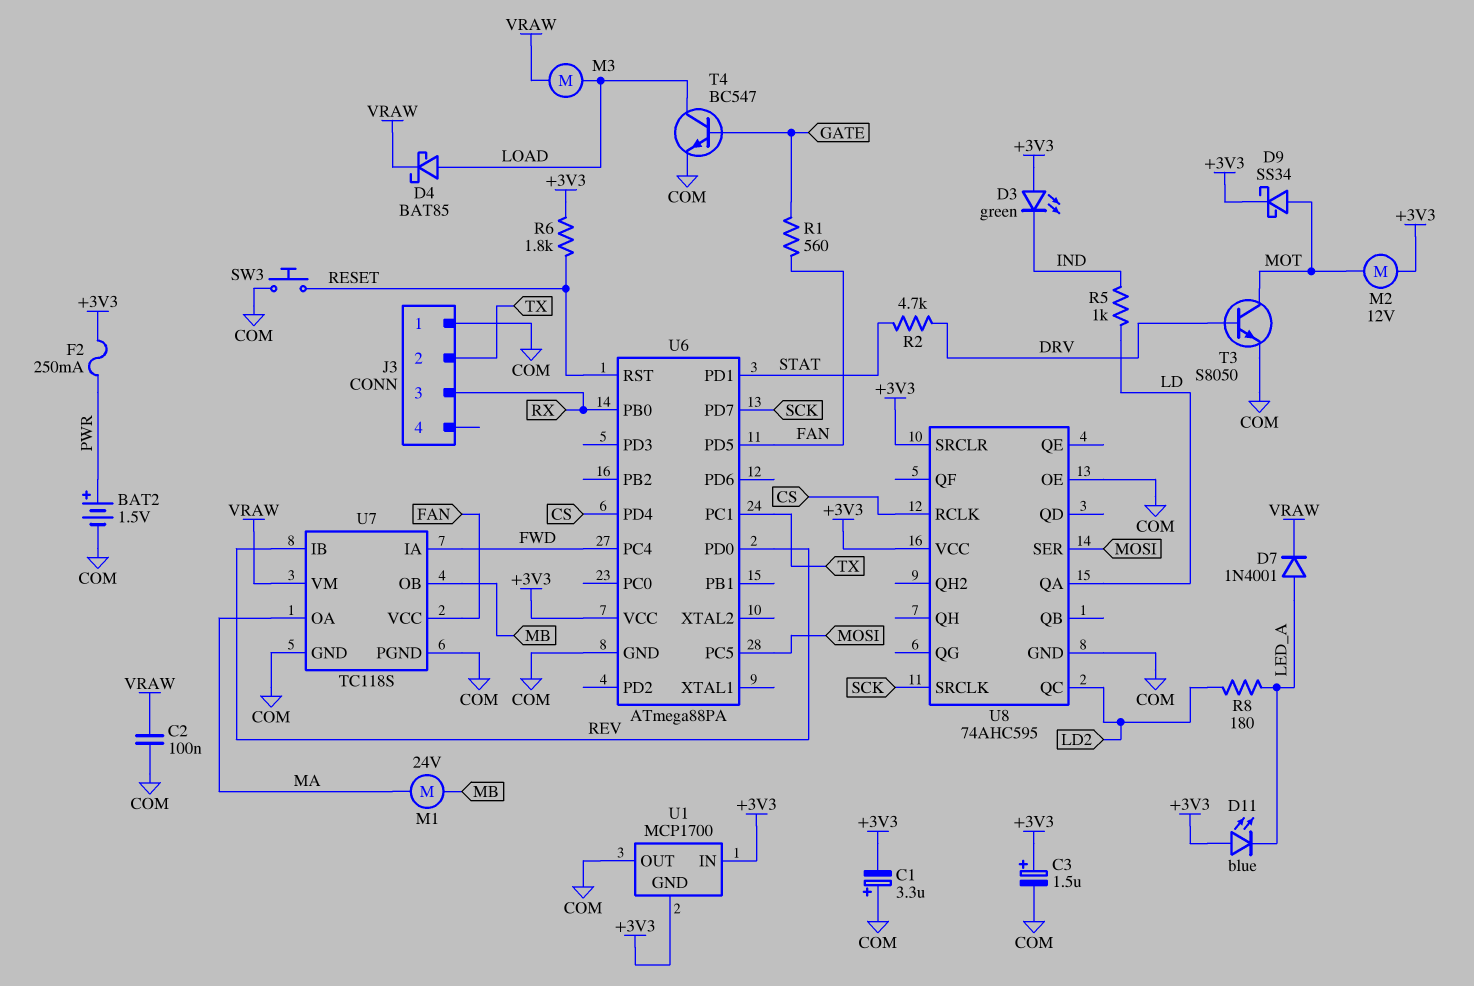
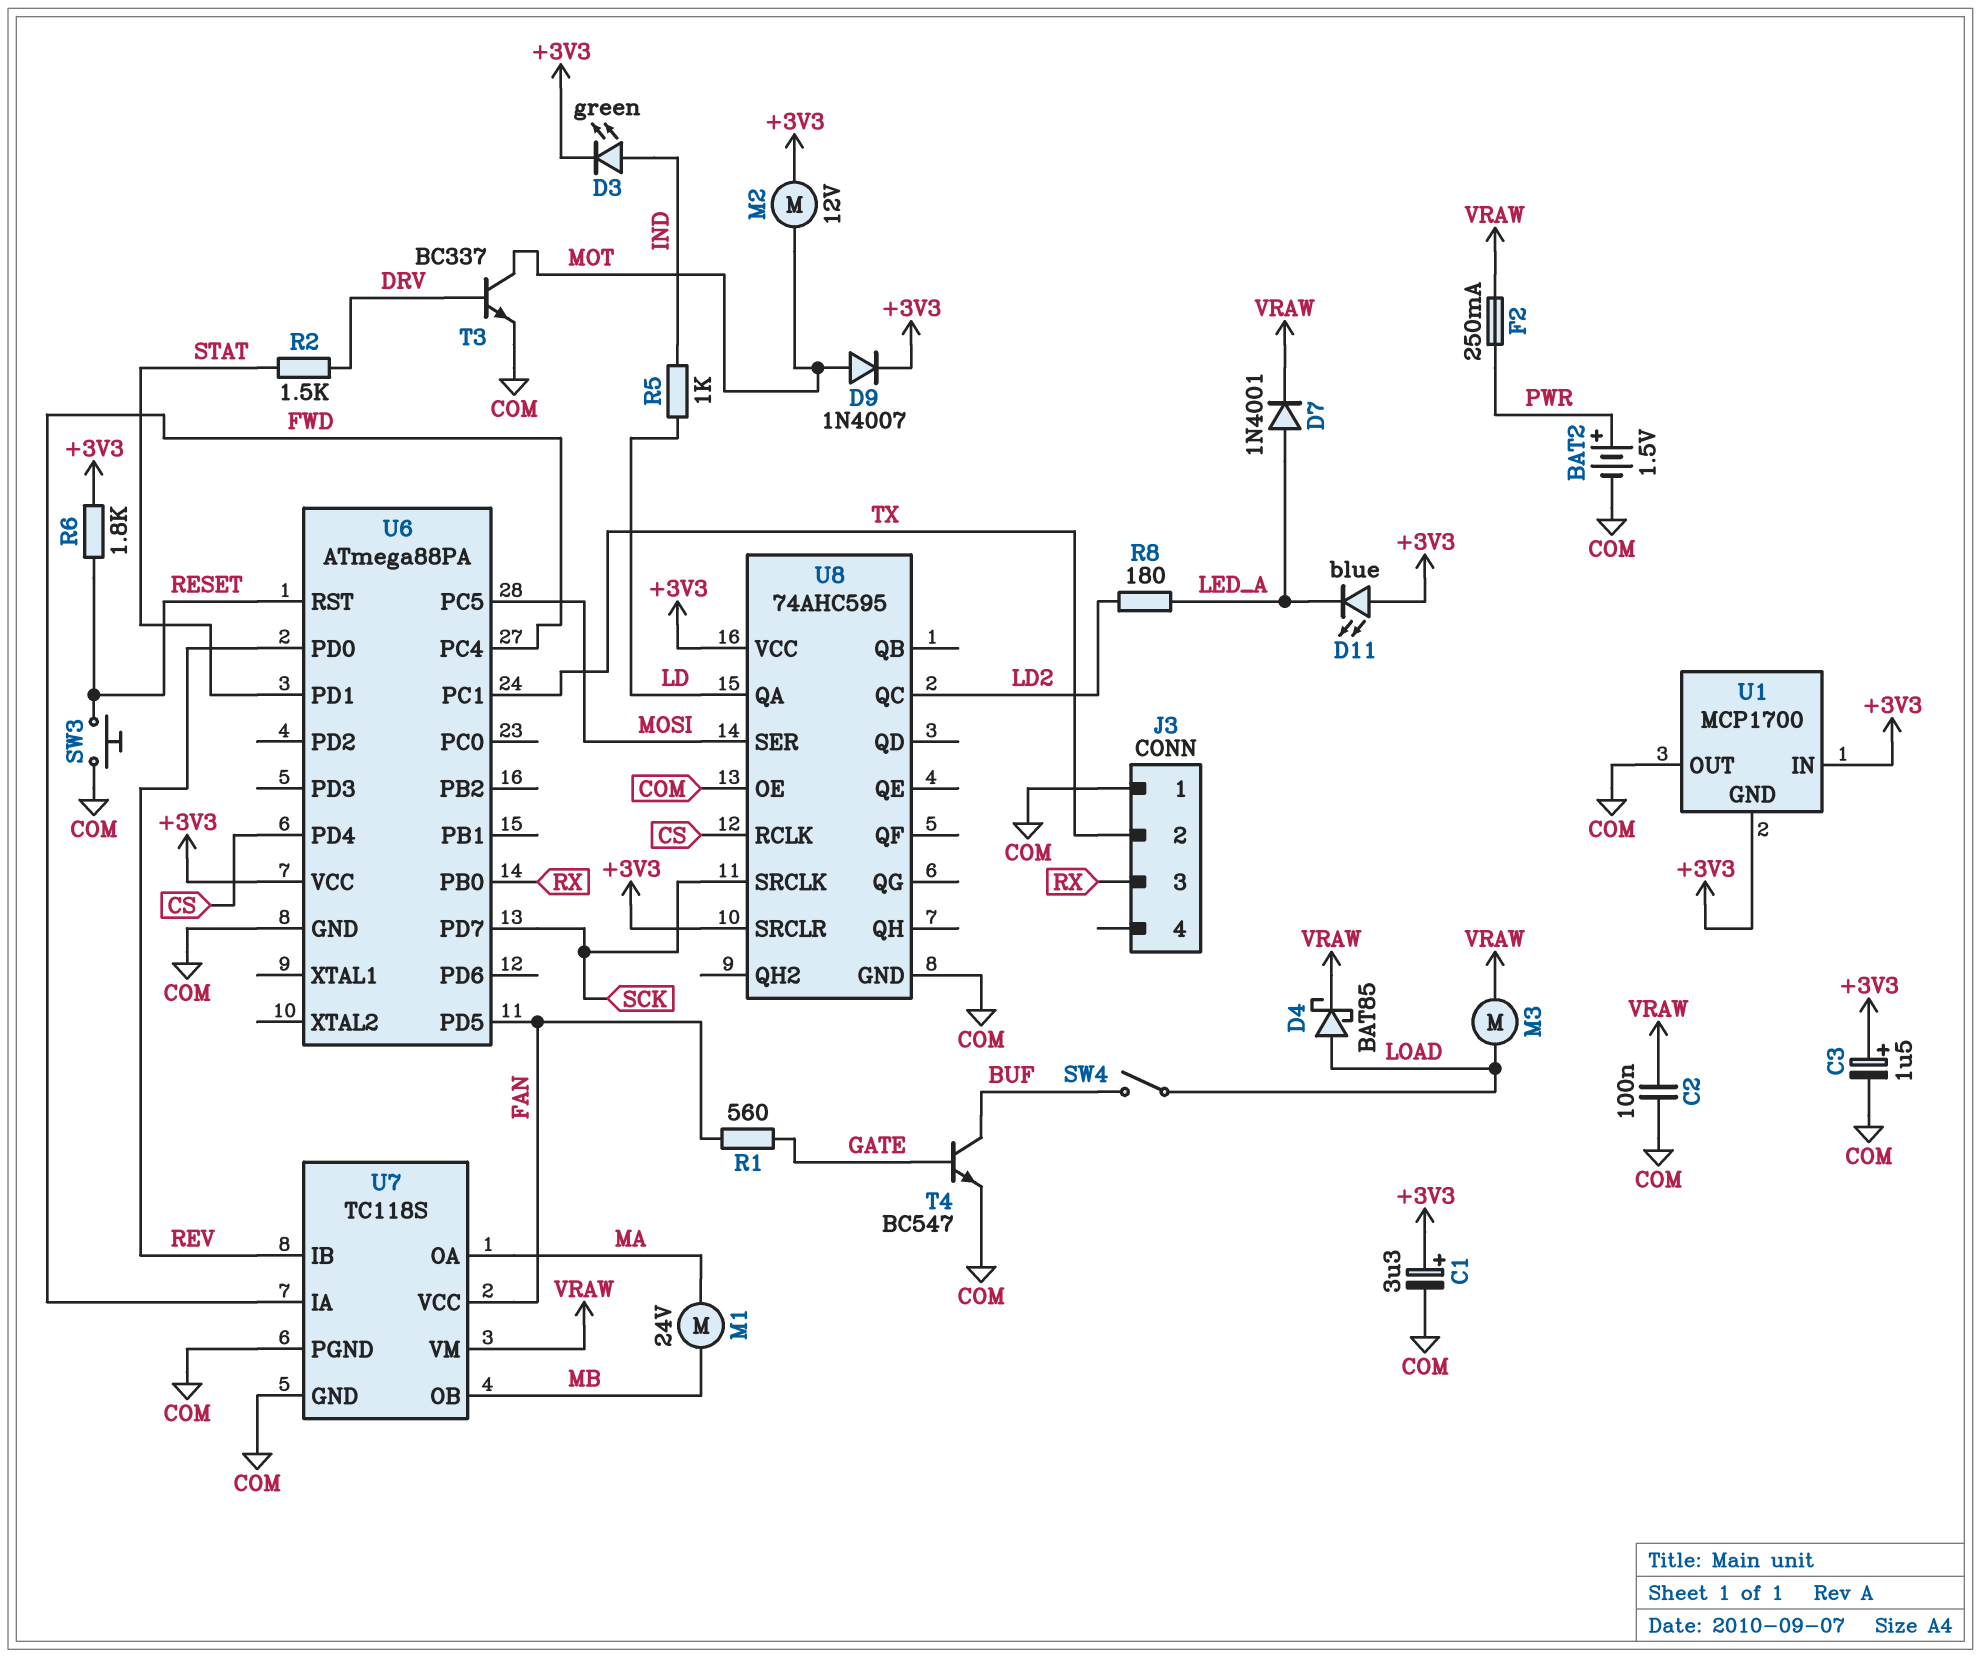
C1: 3.3uF (plus COM, minus +3V3) -> 3.3uF (plus +3V3, minus COM)
D3: LED green (A +3V3, K IND) -> LED green (A IND, K +3V3)
D9: schottky SS34 (A MOT, K +3V3) -> diode 1N4007 (A MOT, K +3V3)
F2: 250mA (+3V3, PWR) -> 250mA (PWR, VRAW)
R2: 4.7k (DRV, STAT) -> 1.5k (DRV, STAT)
SW4: none -> switch (BUF, LOAD)
T3: NPN S8050 (B DRV, C MOT, E COM) -> NPN BC337 (B DRV, C MOT, E COM)
T4: NPN BC547 (B GATE, C LOAD, E COM) -> NPN BC547 (B GATE, C BUF, E COM)

